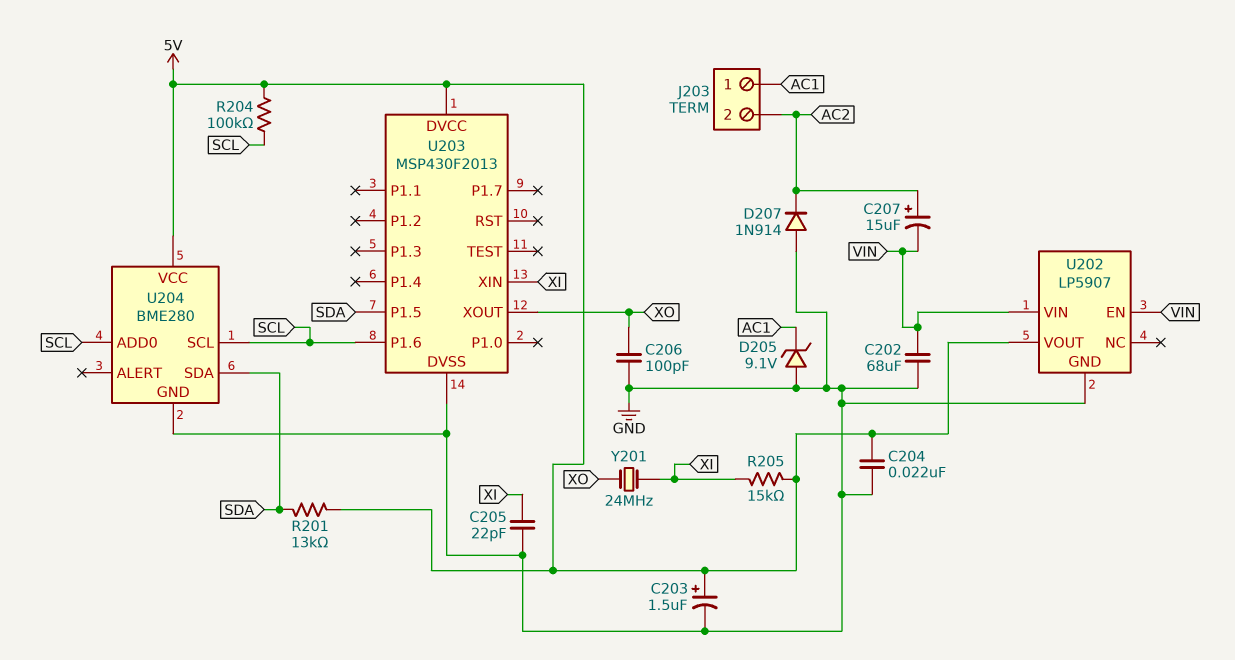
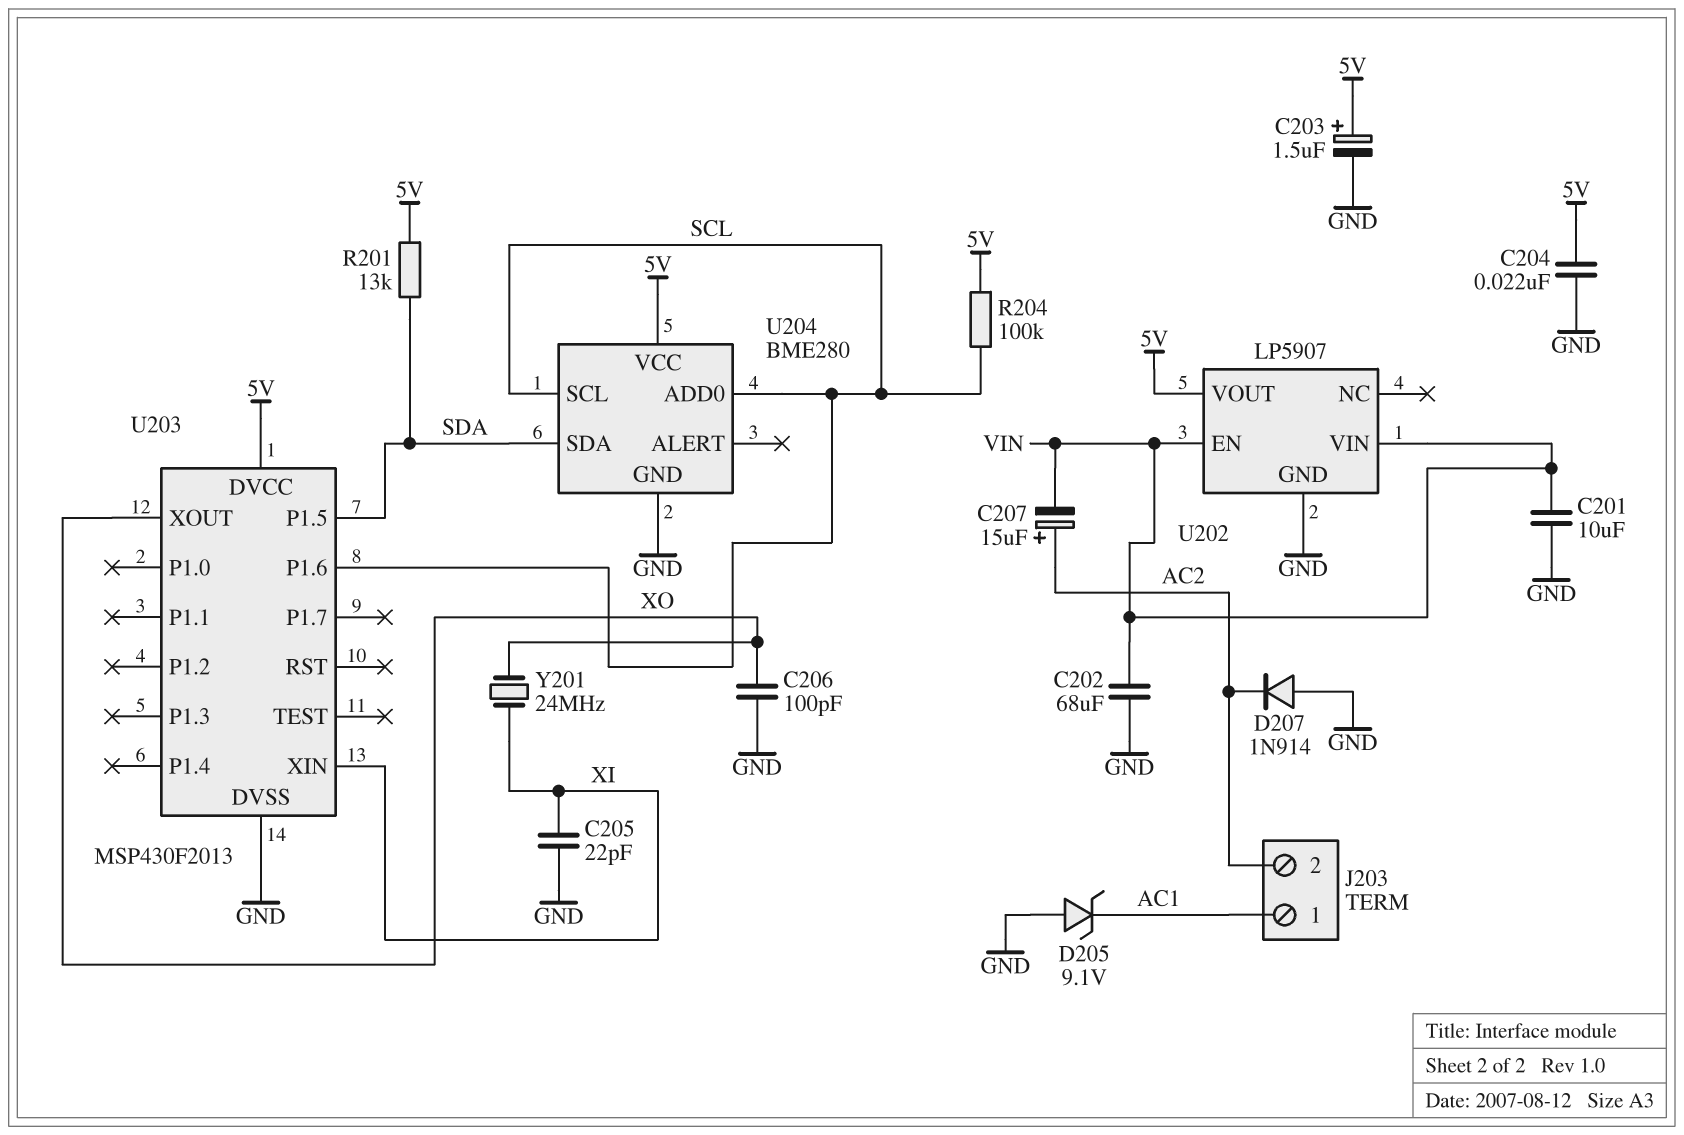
C201: none -> 10uF (GND, VIN)
R205: 15k (5V, XI) -> none

